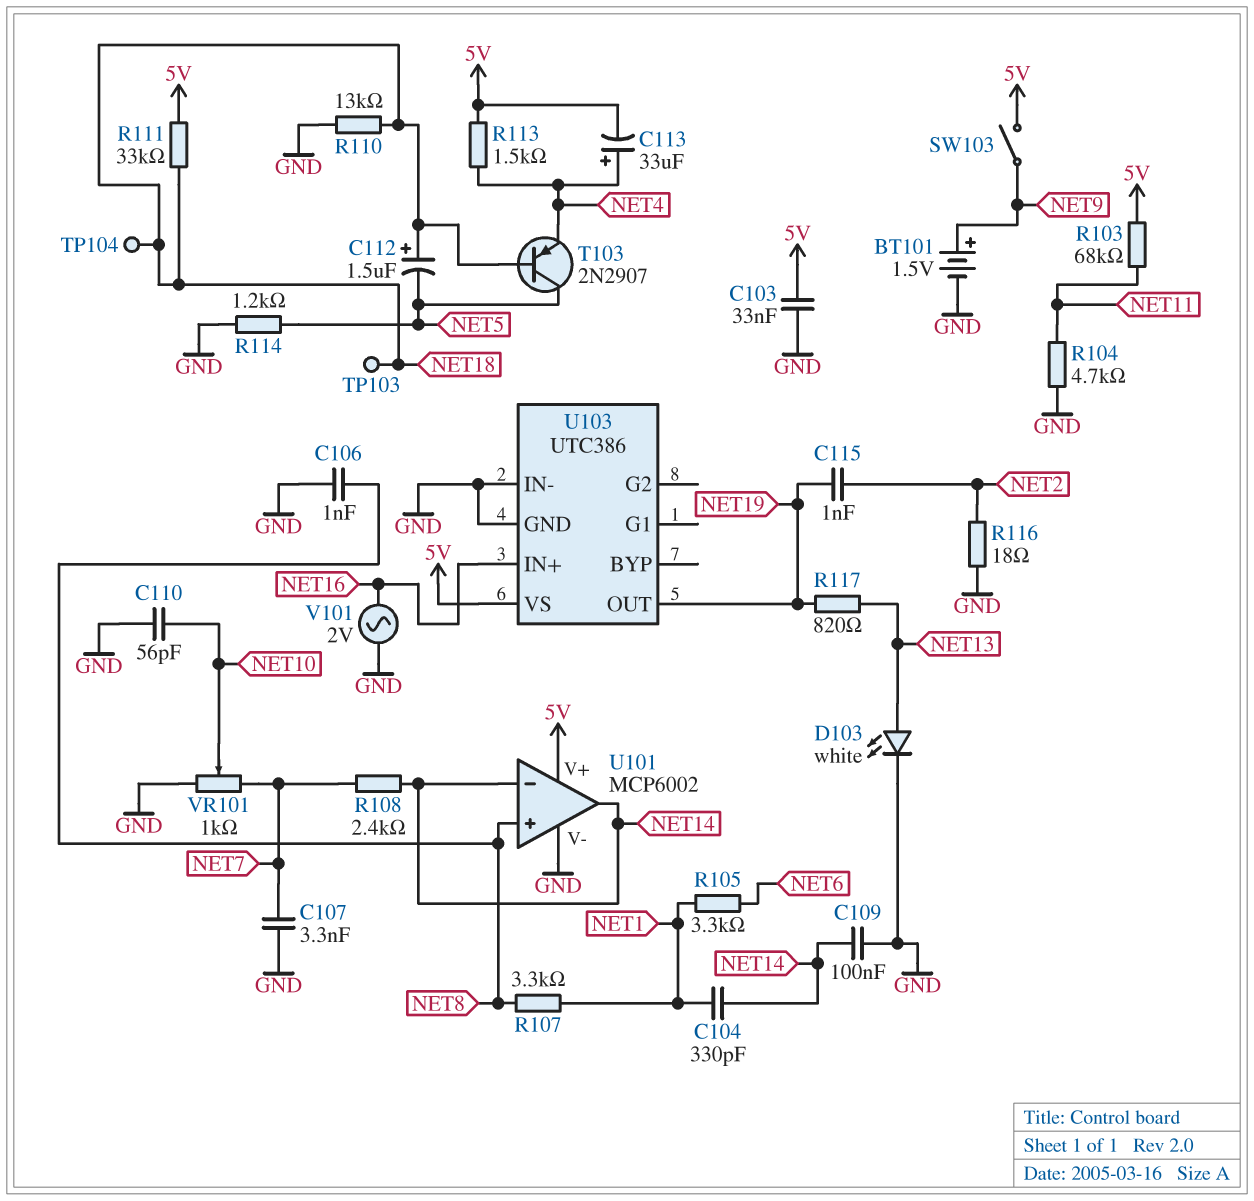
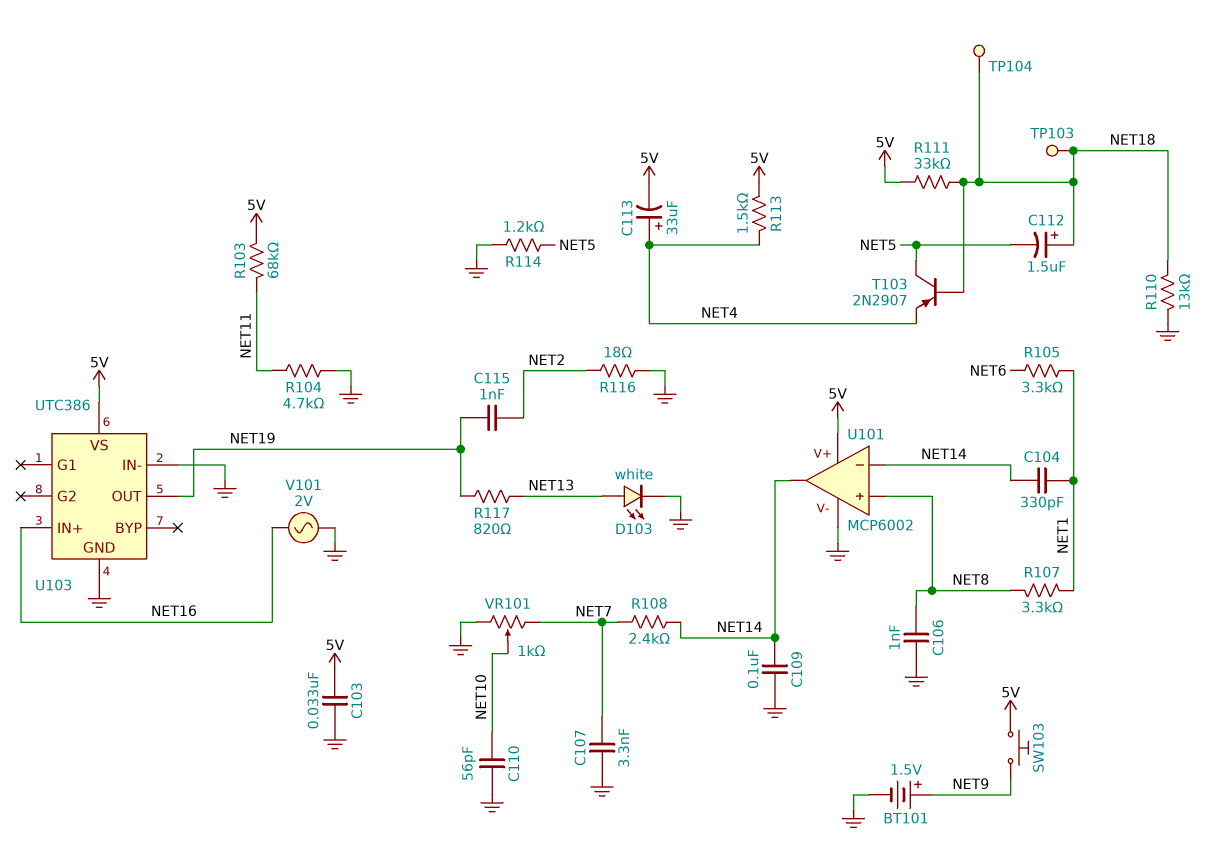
SW103: switch (5V, NET9) -> button (5V, NET9)

